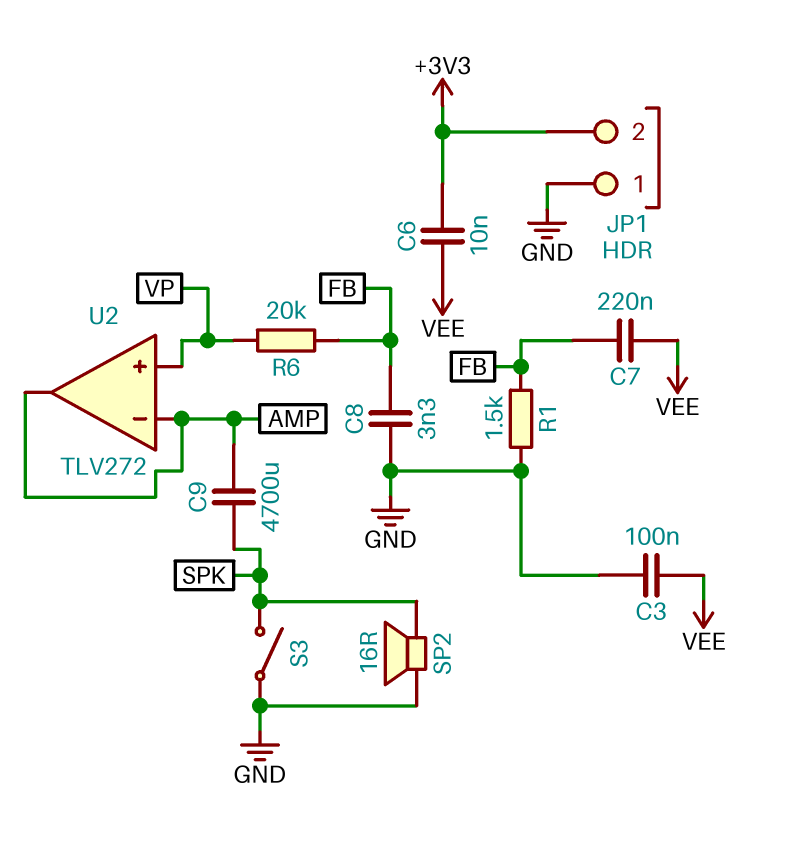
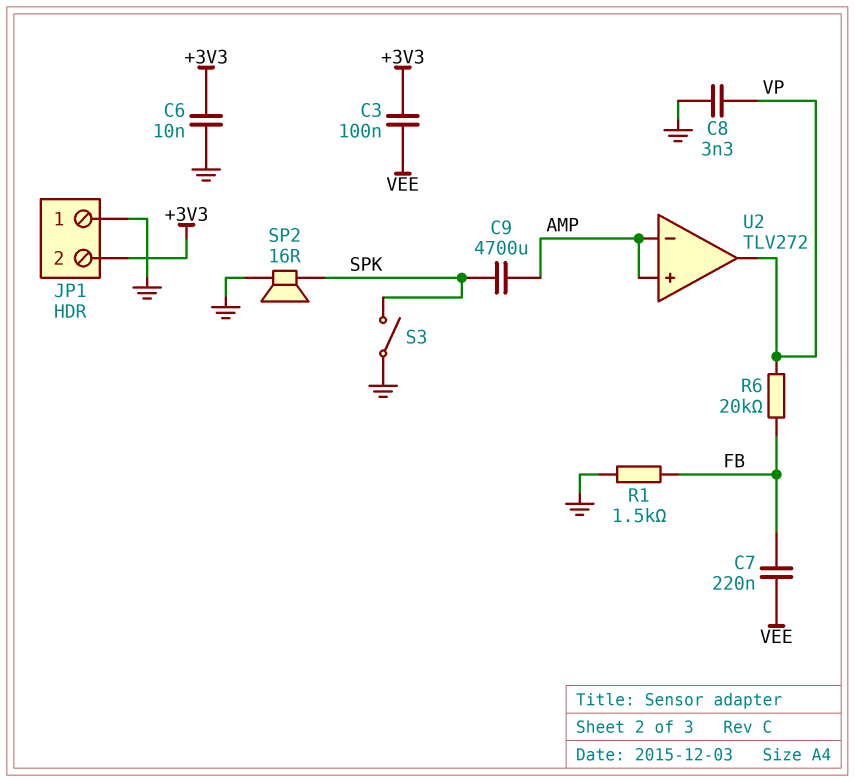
C3: 100nF (GND, VEE) -> 100nF (+3V3, VEE)
C6: 10nF (+3V3, VEE) -> 10nF (+3V3, GND)
C8: 3.3nF (FB, GND) -> 3.3nF (GND, VP)
U2 pin in+: VP -> AMP
U2 pin out: AMP -> VP

